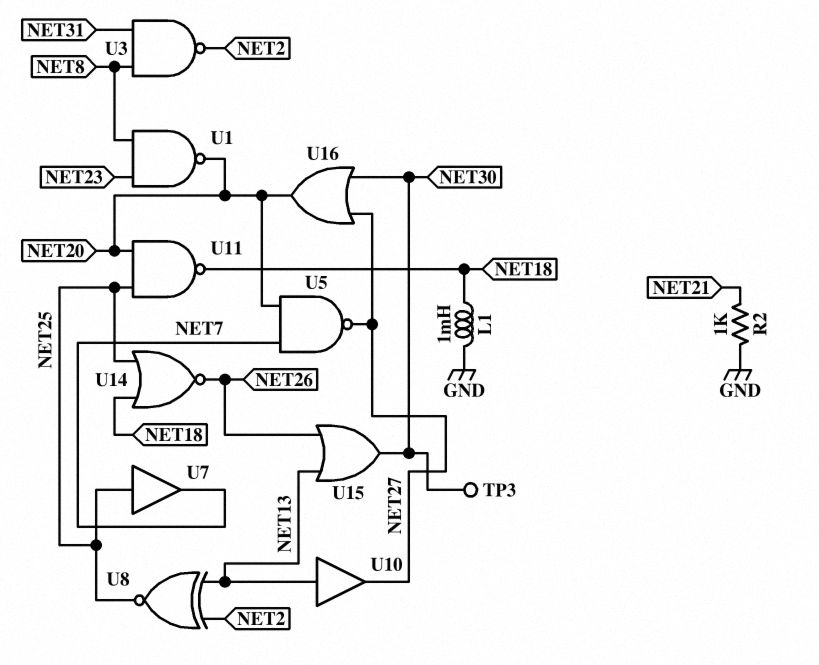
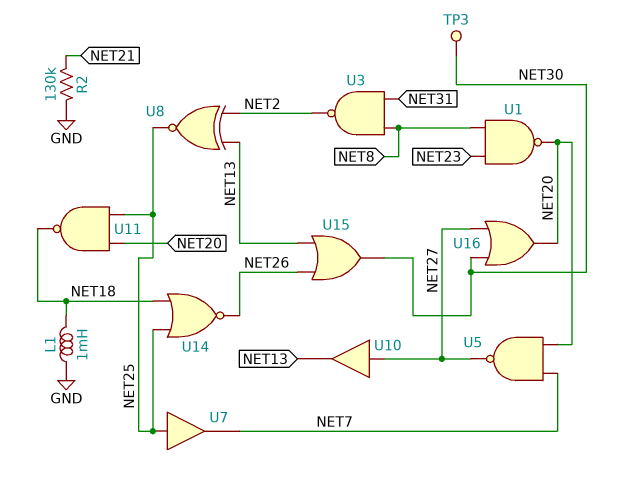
R2: 1k (GND, NET21) -> 130k (GND, NET21)
U10: buffer (in NET13, out NET27) -> buffer (in NET27, out NET13)

